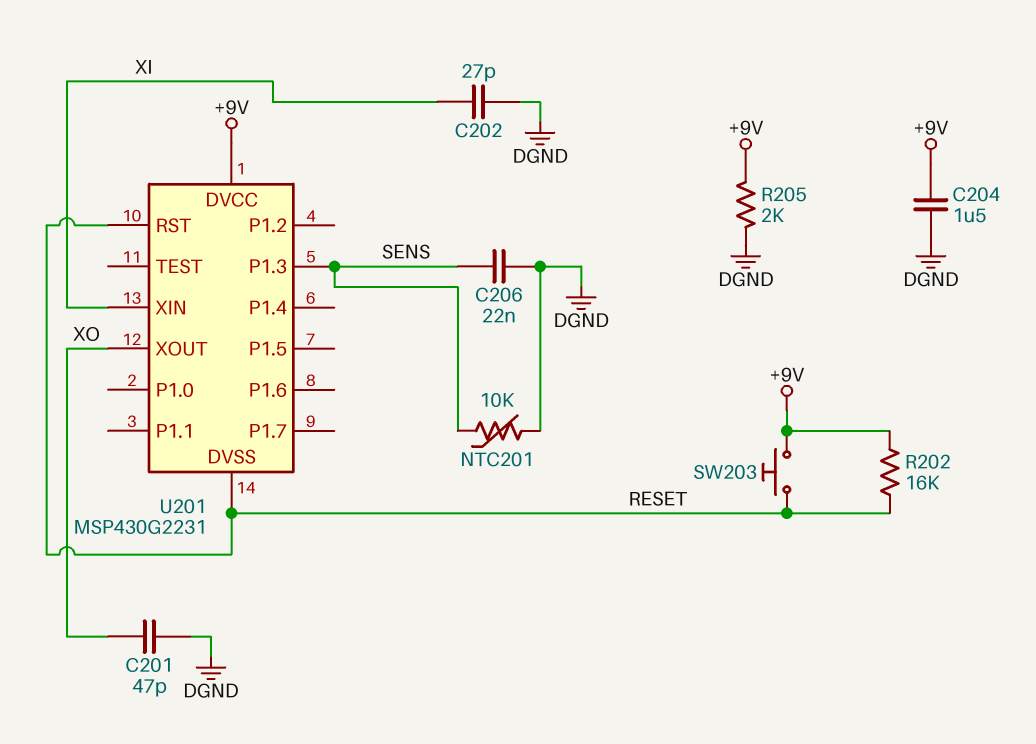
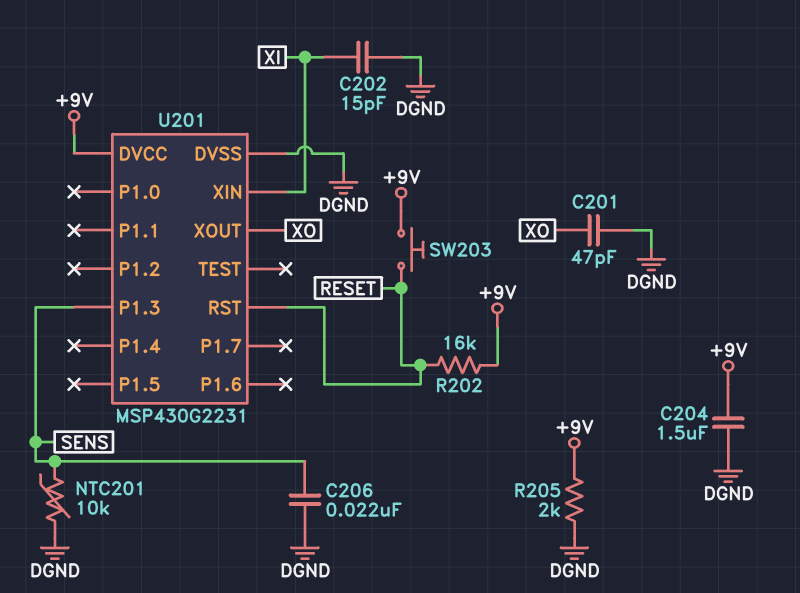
C202: 27pF (DGND, XI) -> 15pF (DGND, XI)
U201 pin DVSS: RESET -> DGND

